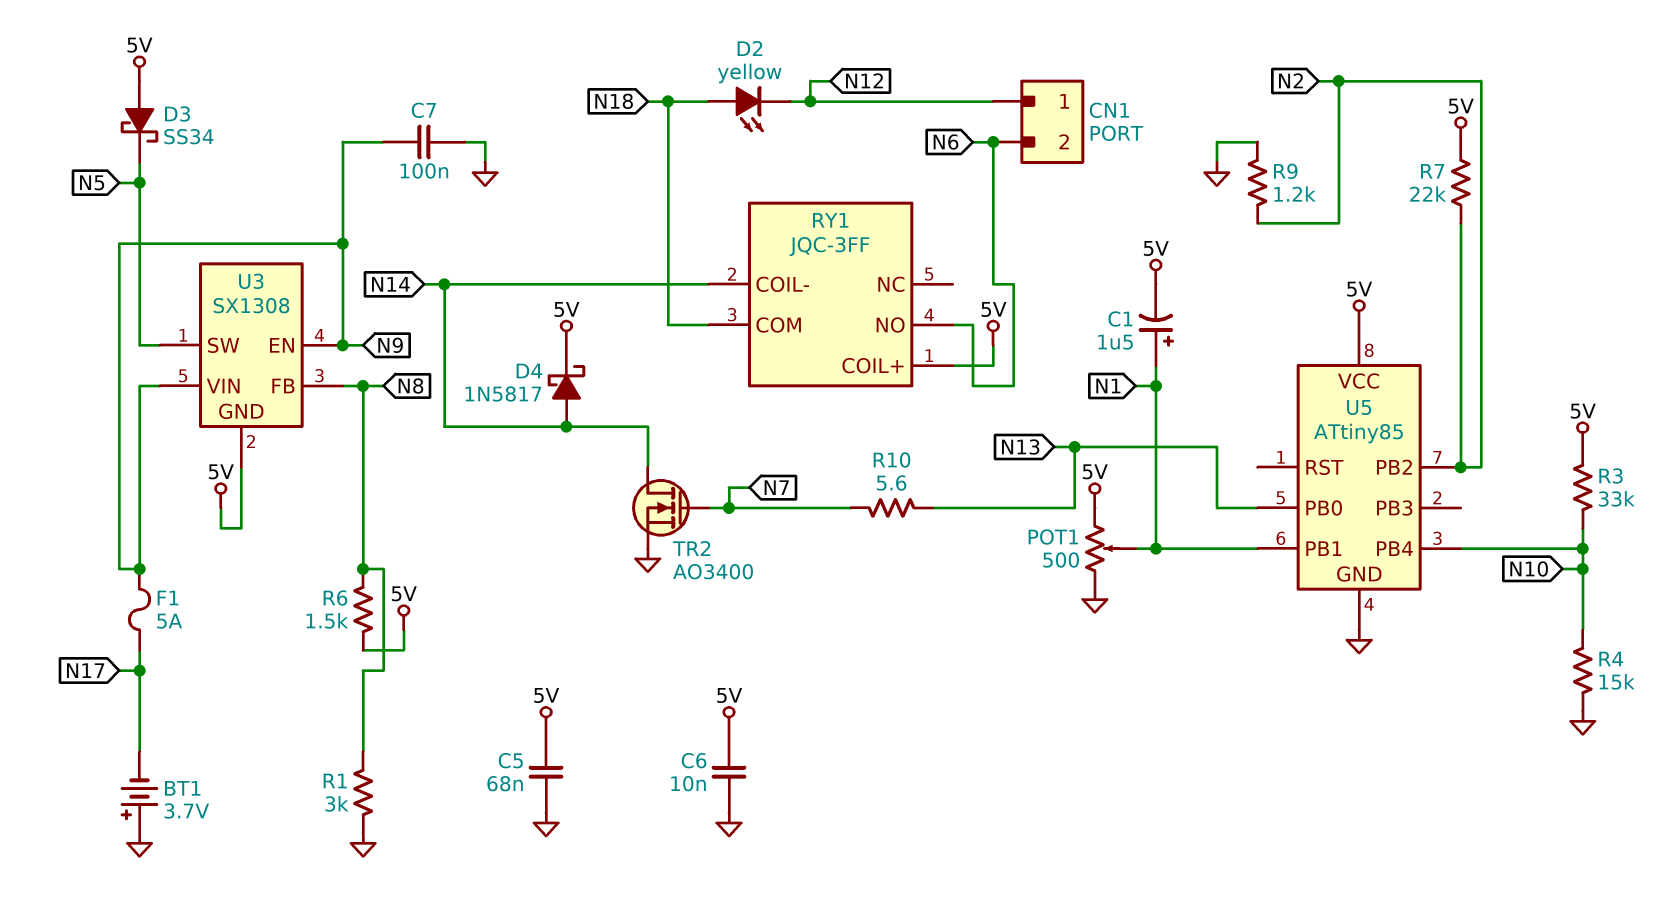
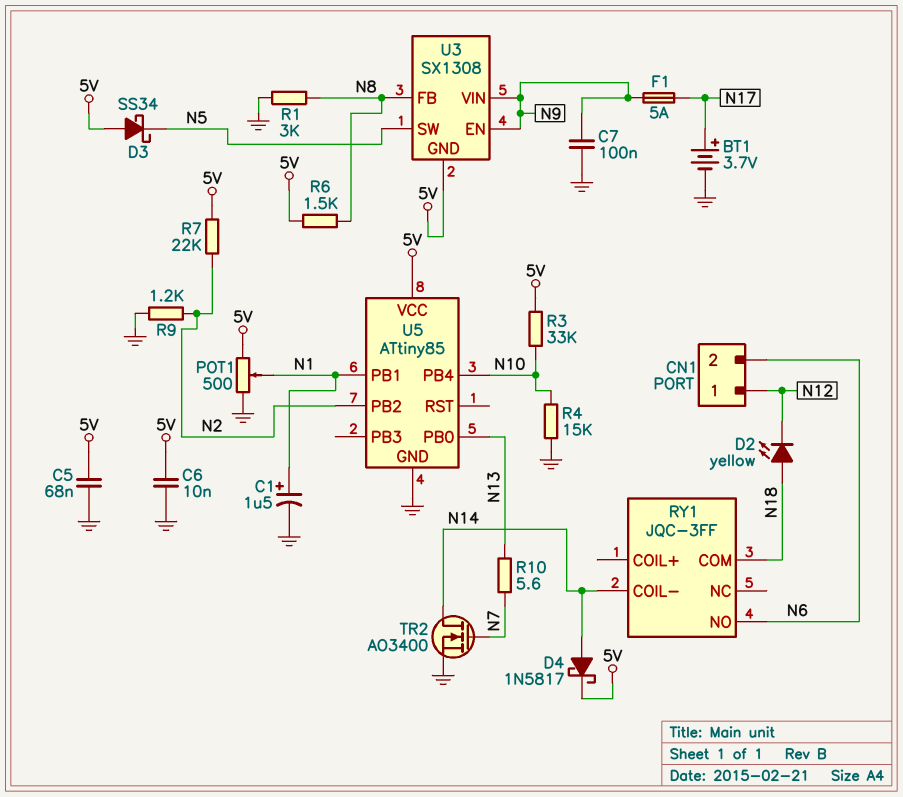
BT1: 3.7V (plus GND, minus N17) -> 3.7V (plus N17, minus GND)
C1: 1.5uF (plus N1, minus 5V) -> 1.5uF (plus N1, minus GND)
RY1 pin COIL+: 5V -> none

